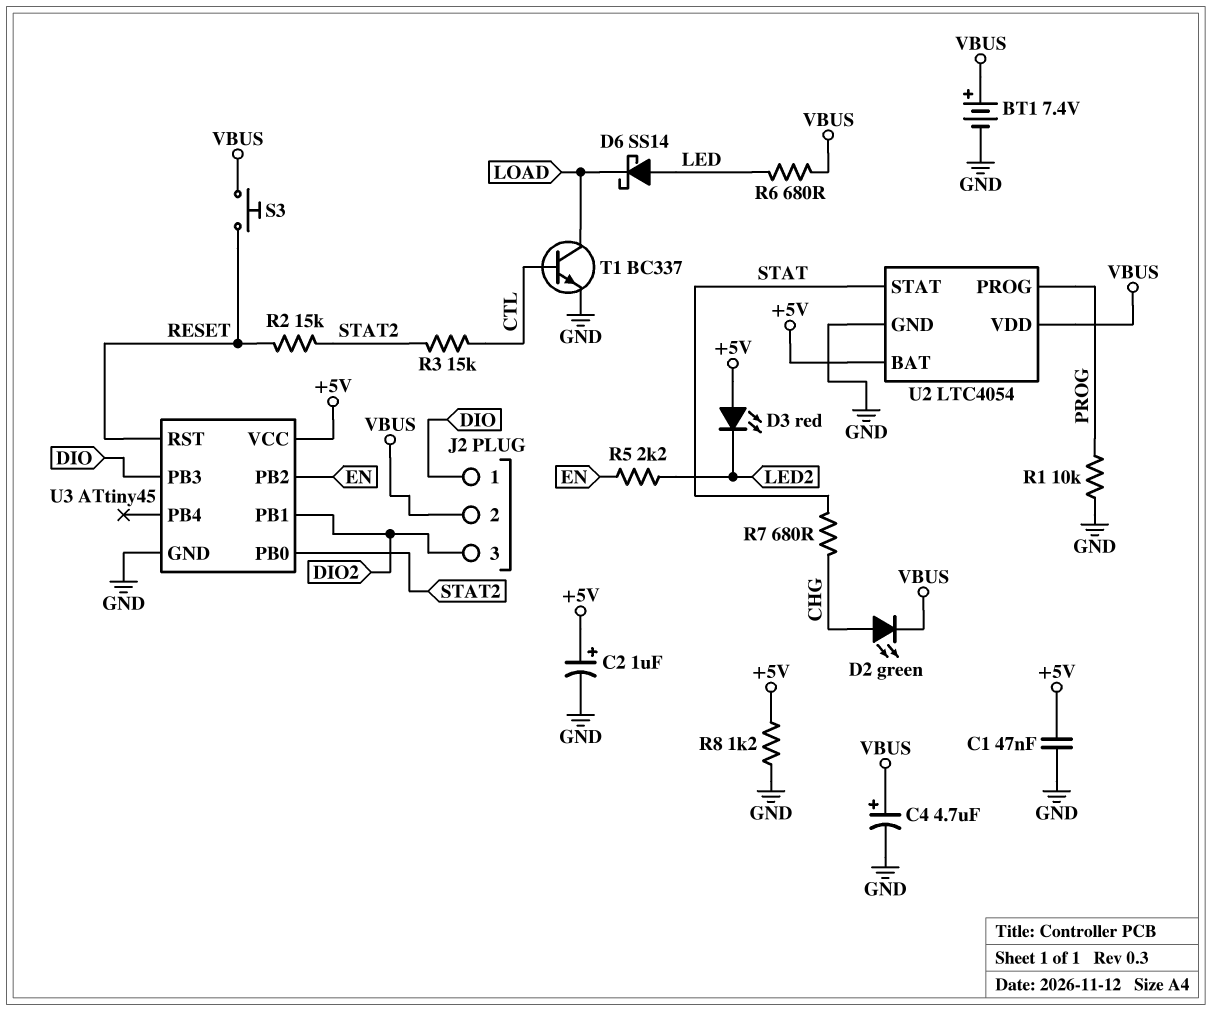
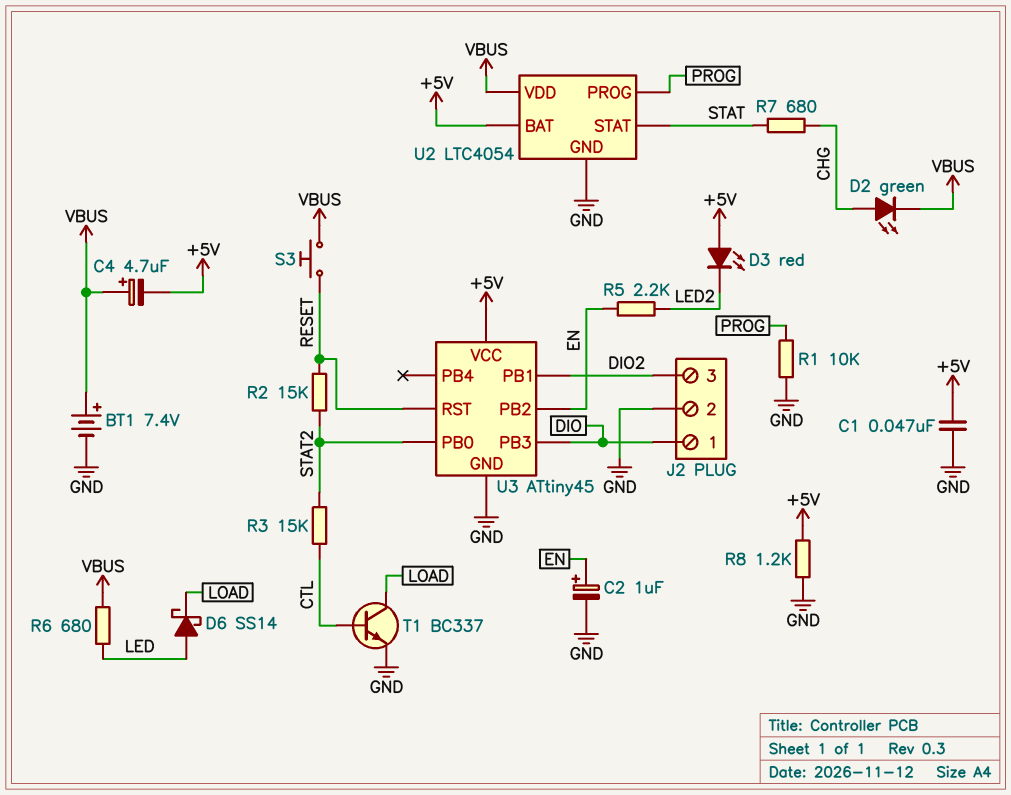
C2: 1uF (plus +5V, minus GND) -> 1uF (plus EN, minus GND)
C4: 4.7uF (plus VBUS, minus GND) -> 4.7uF (plus VBUS, minus +5V)
J2 pin 2: VBUS -> GND

